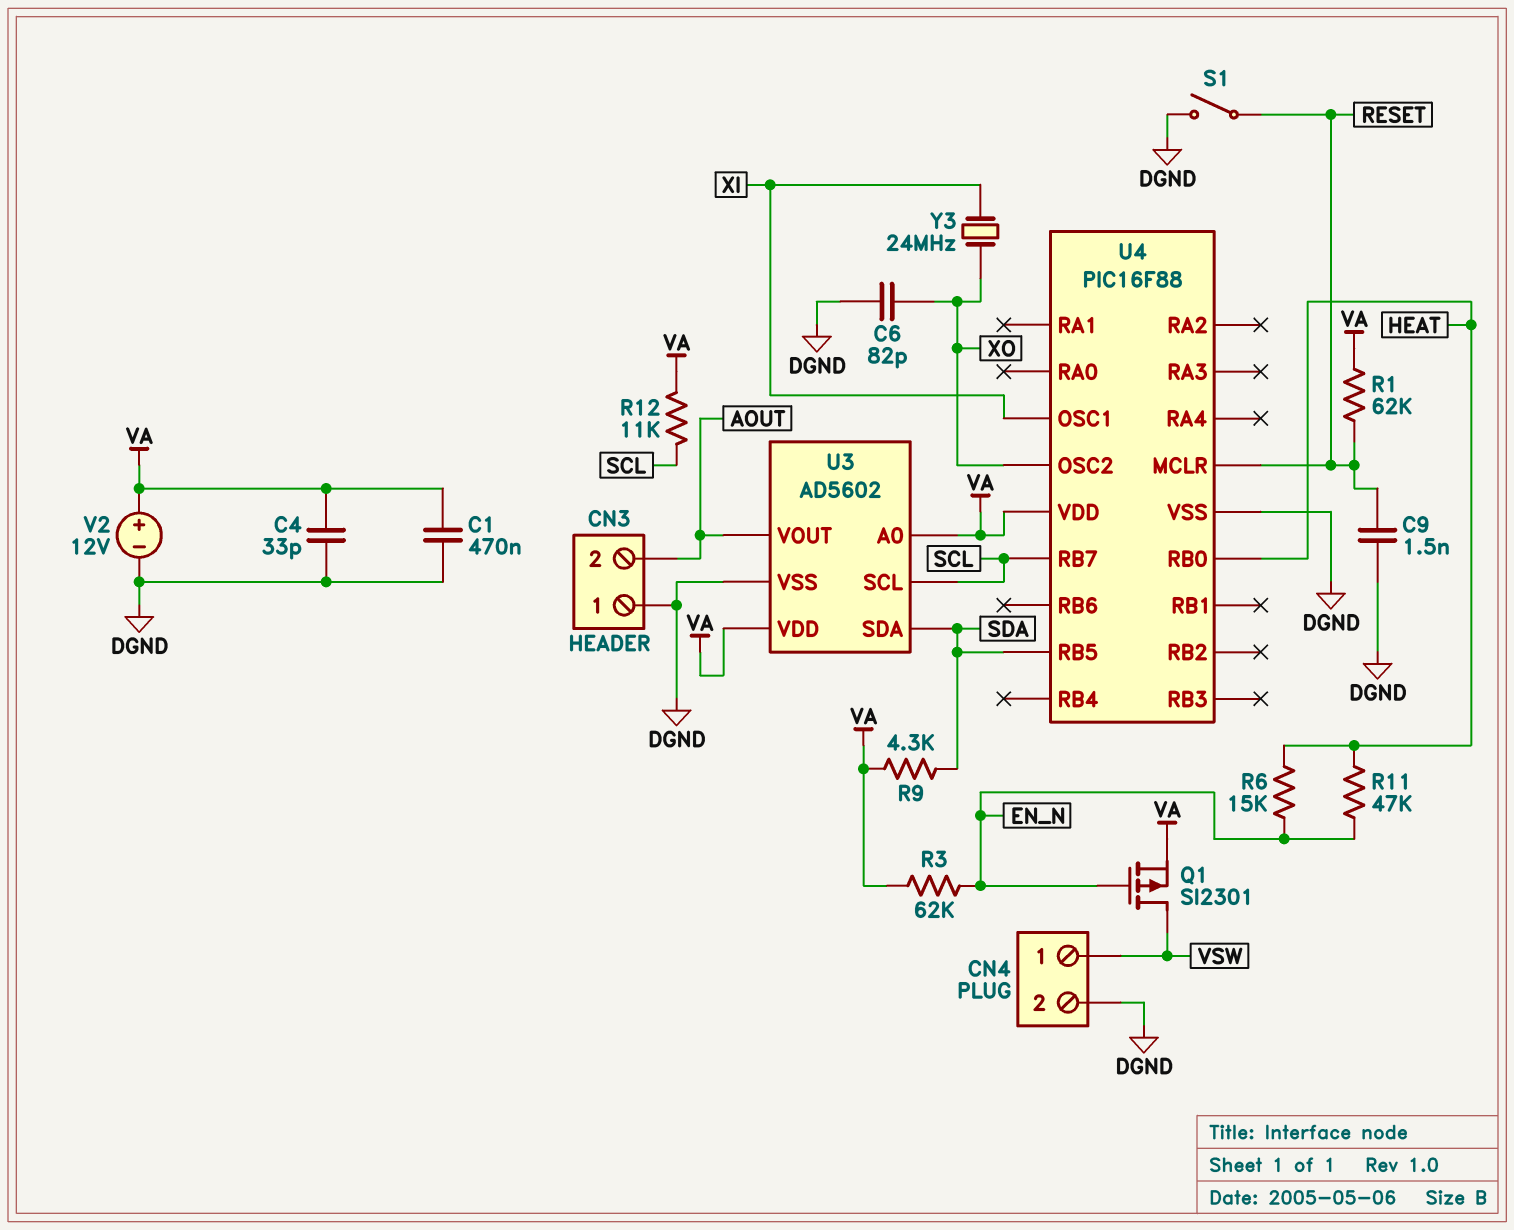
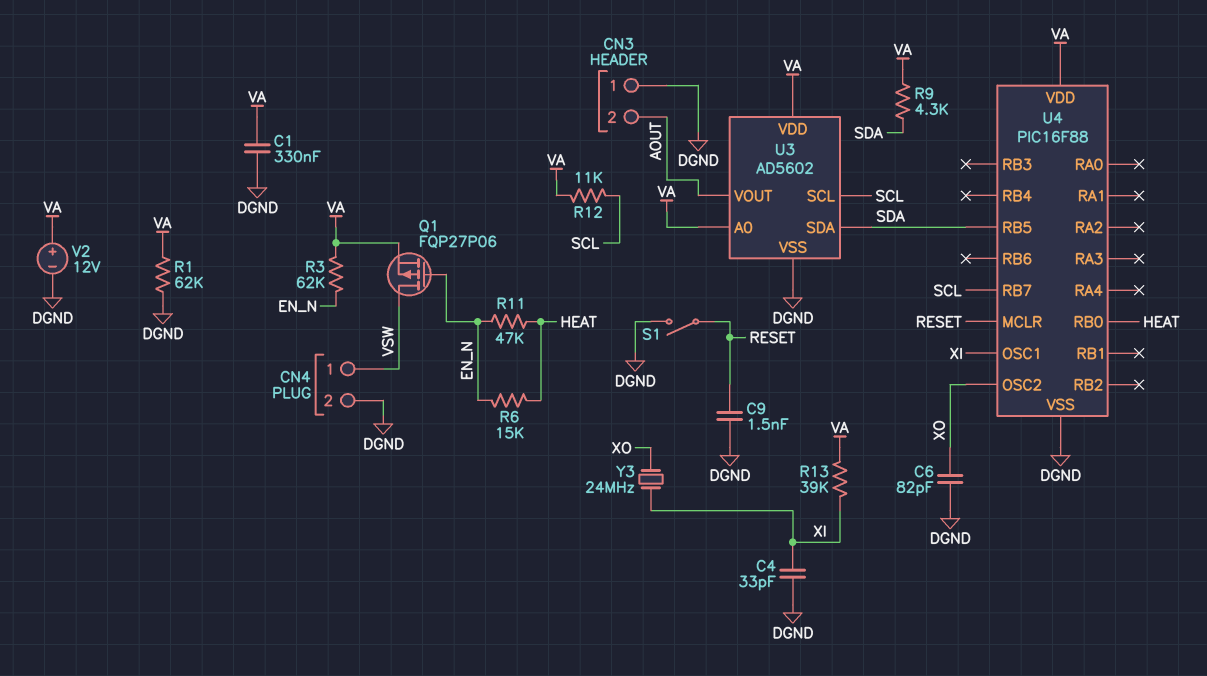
C1: 470nF (DGND, VA) -> 330nF (DGND, VA)
C4: 33pF (DGND, VA) -> 33pF (DGND, XI)
Q1: PMOS SI2301 (G EN_N, D VSW, S VA) -> PMOS FQP27P06 (G EN_N, D VSW, S VA)
R1: 62k (RESET, VA) -> 62k (DGND, VA)
R13: none -> 39k (VA, XI)

